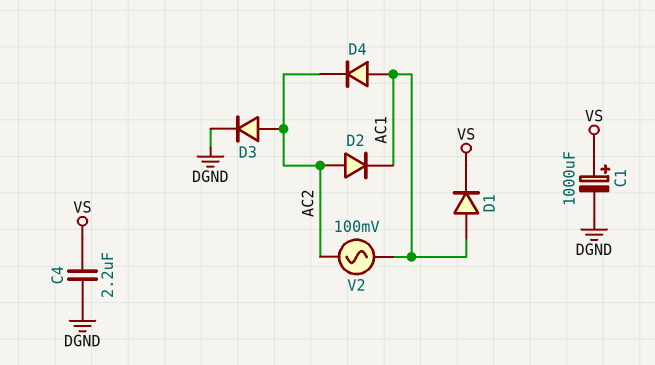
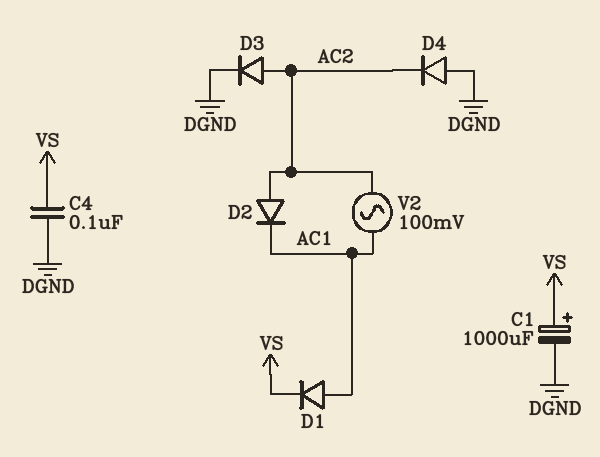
C4: 2.2uF (DGND, VS) -> 100nF (DGND, VS)
D4: diode (A AC1, K AC2) -> diode (A DGND, K AC2)

